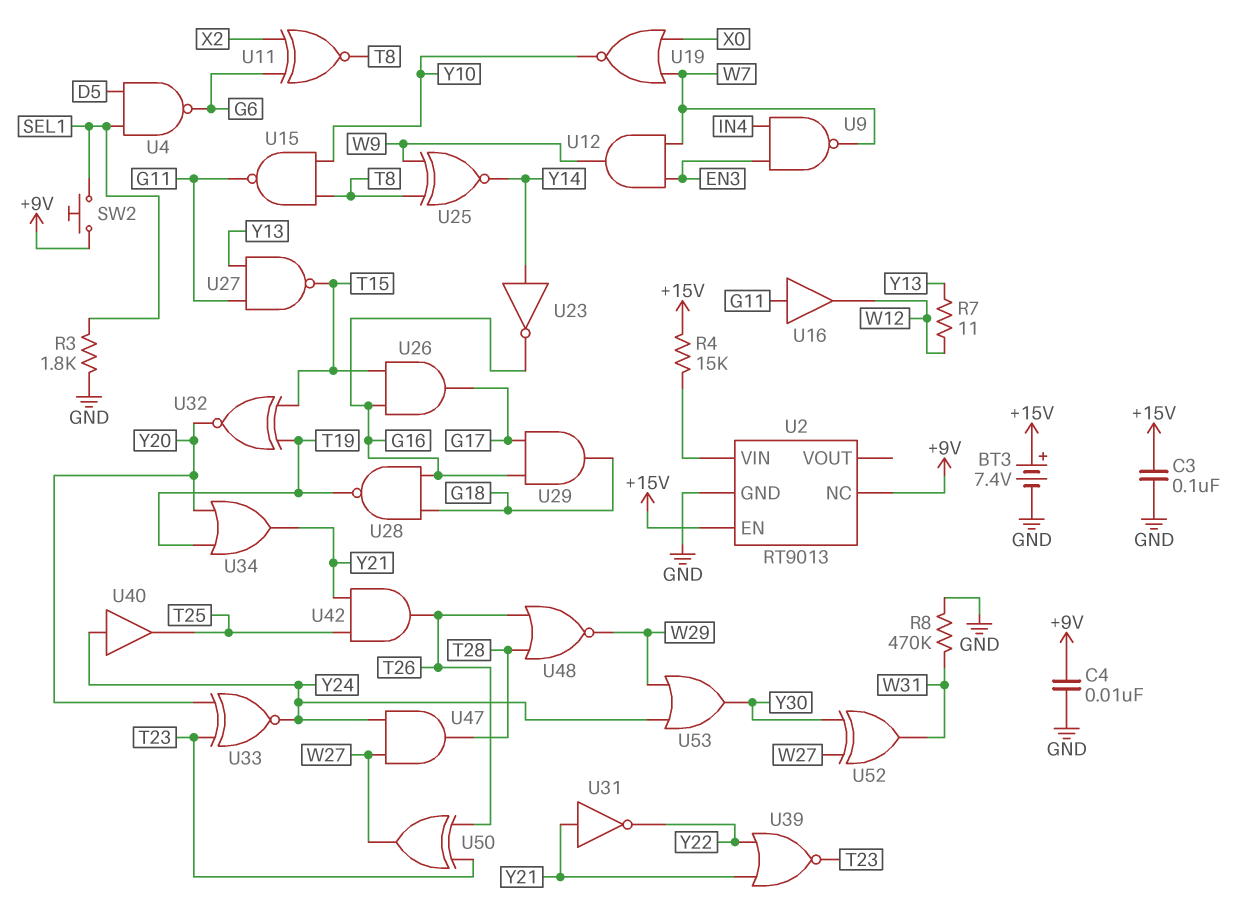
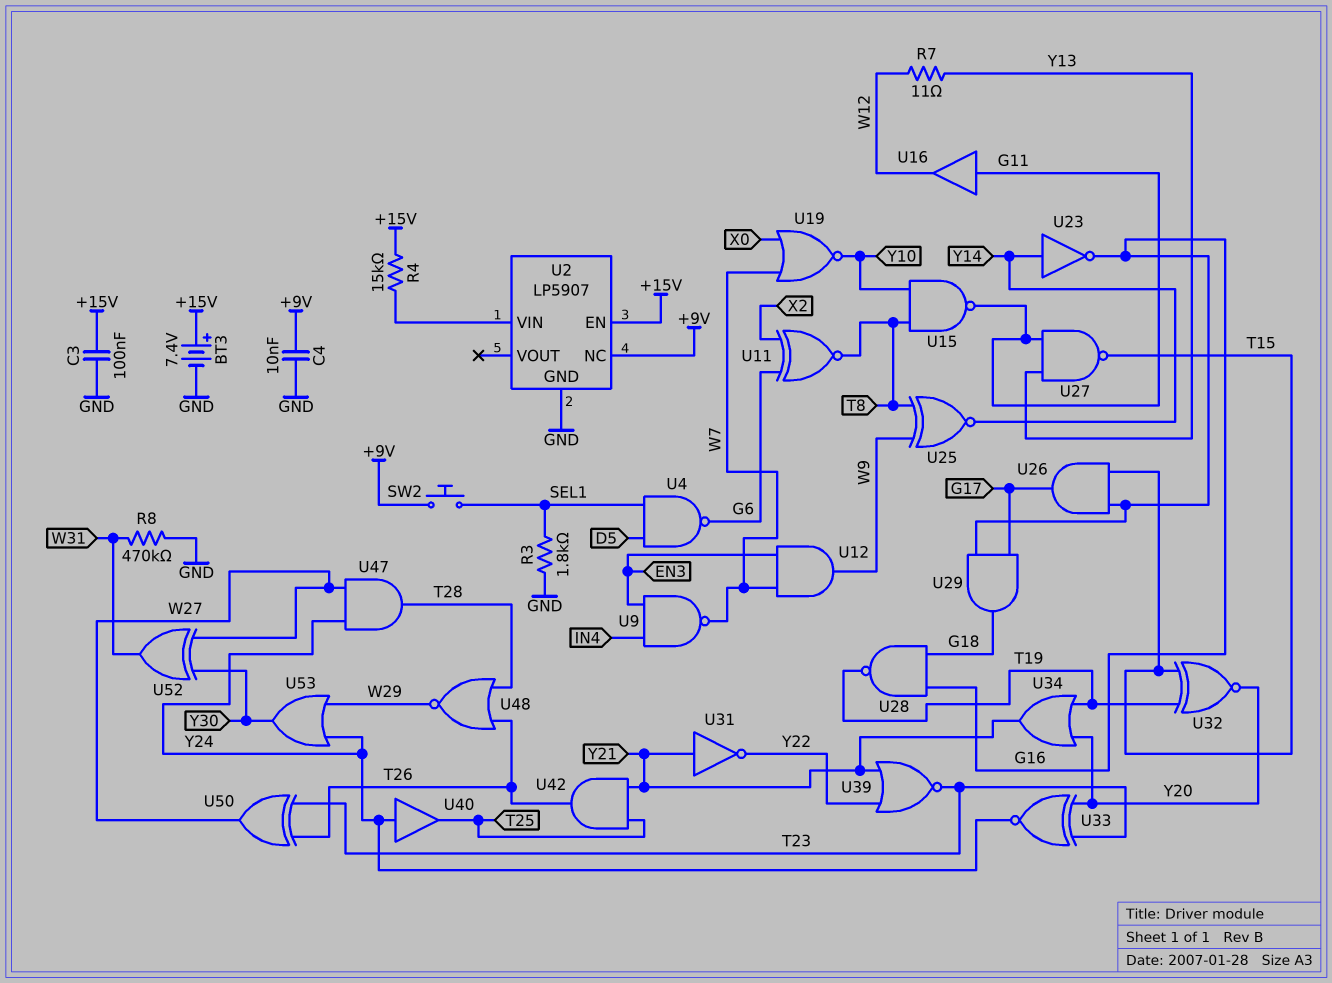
U2: RT9013 -> LP5907

